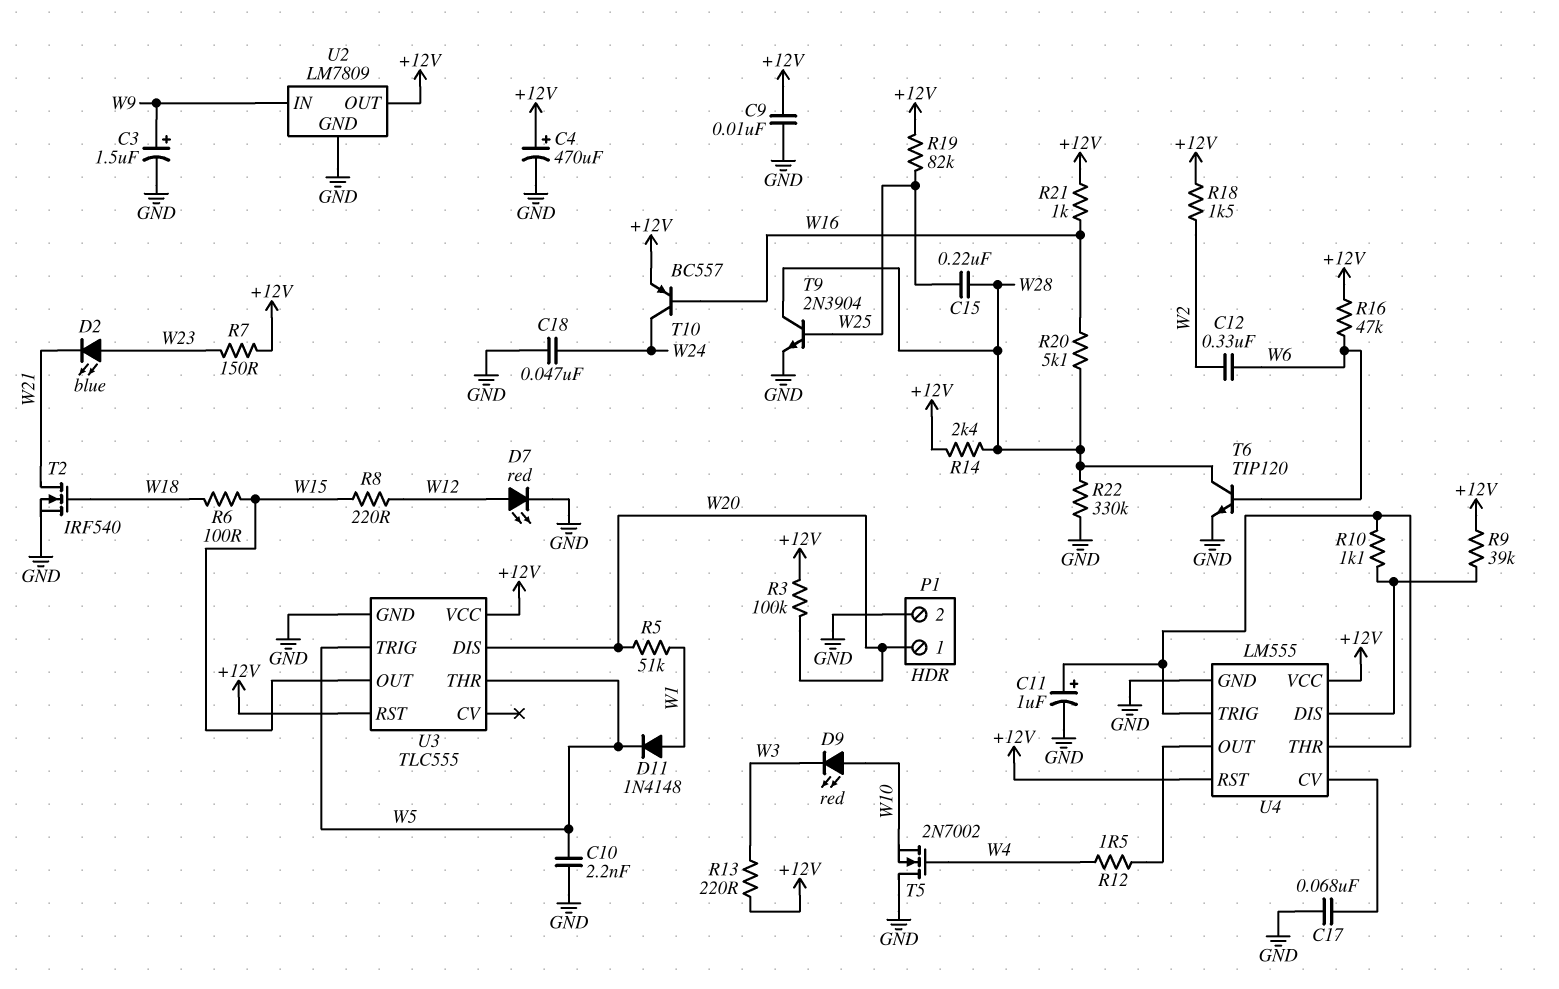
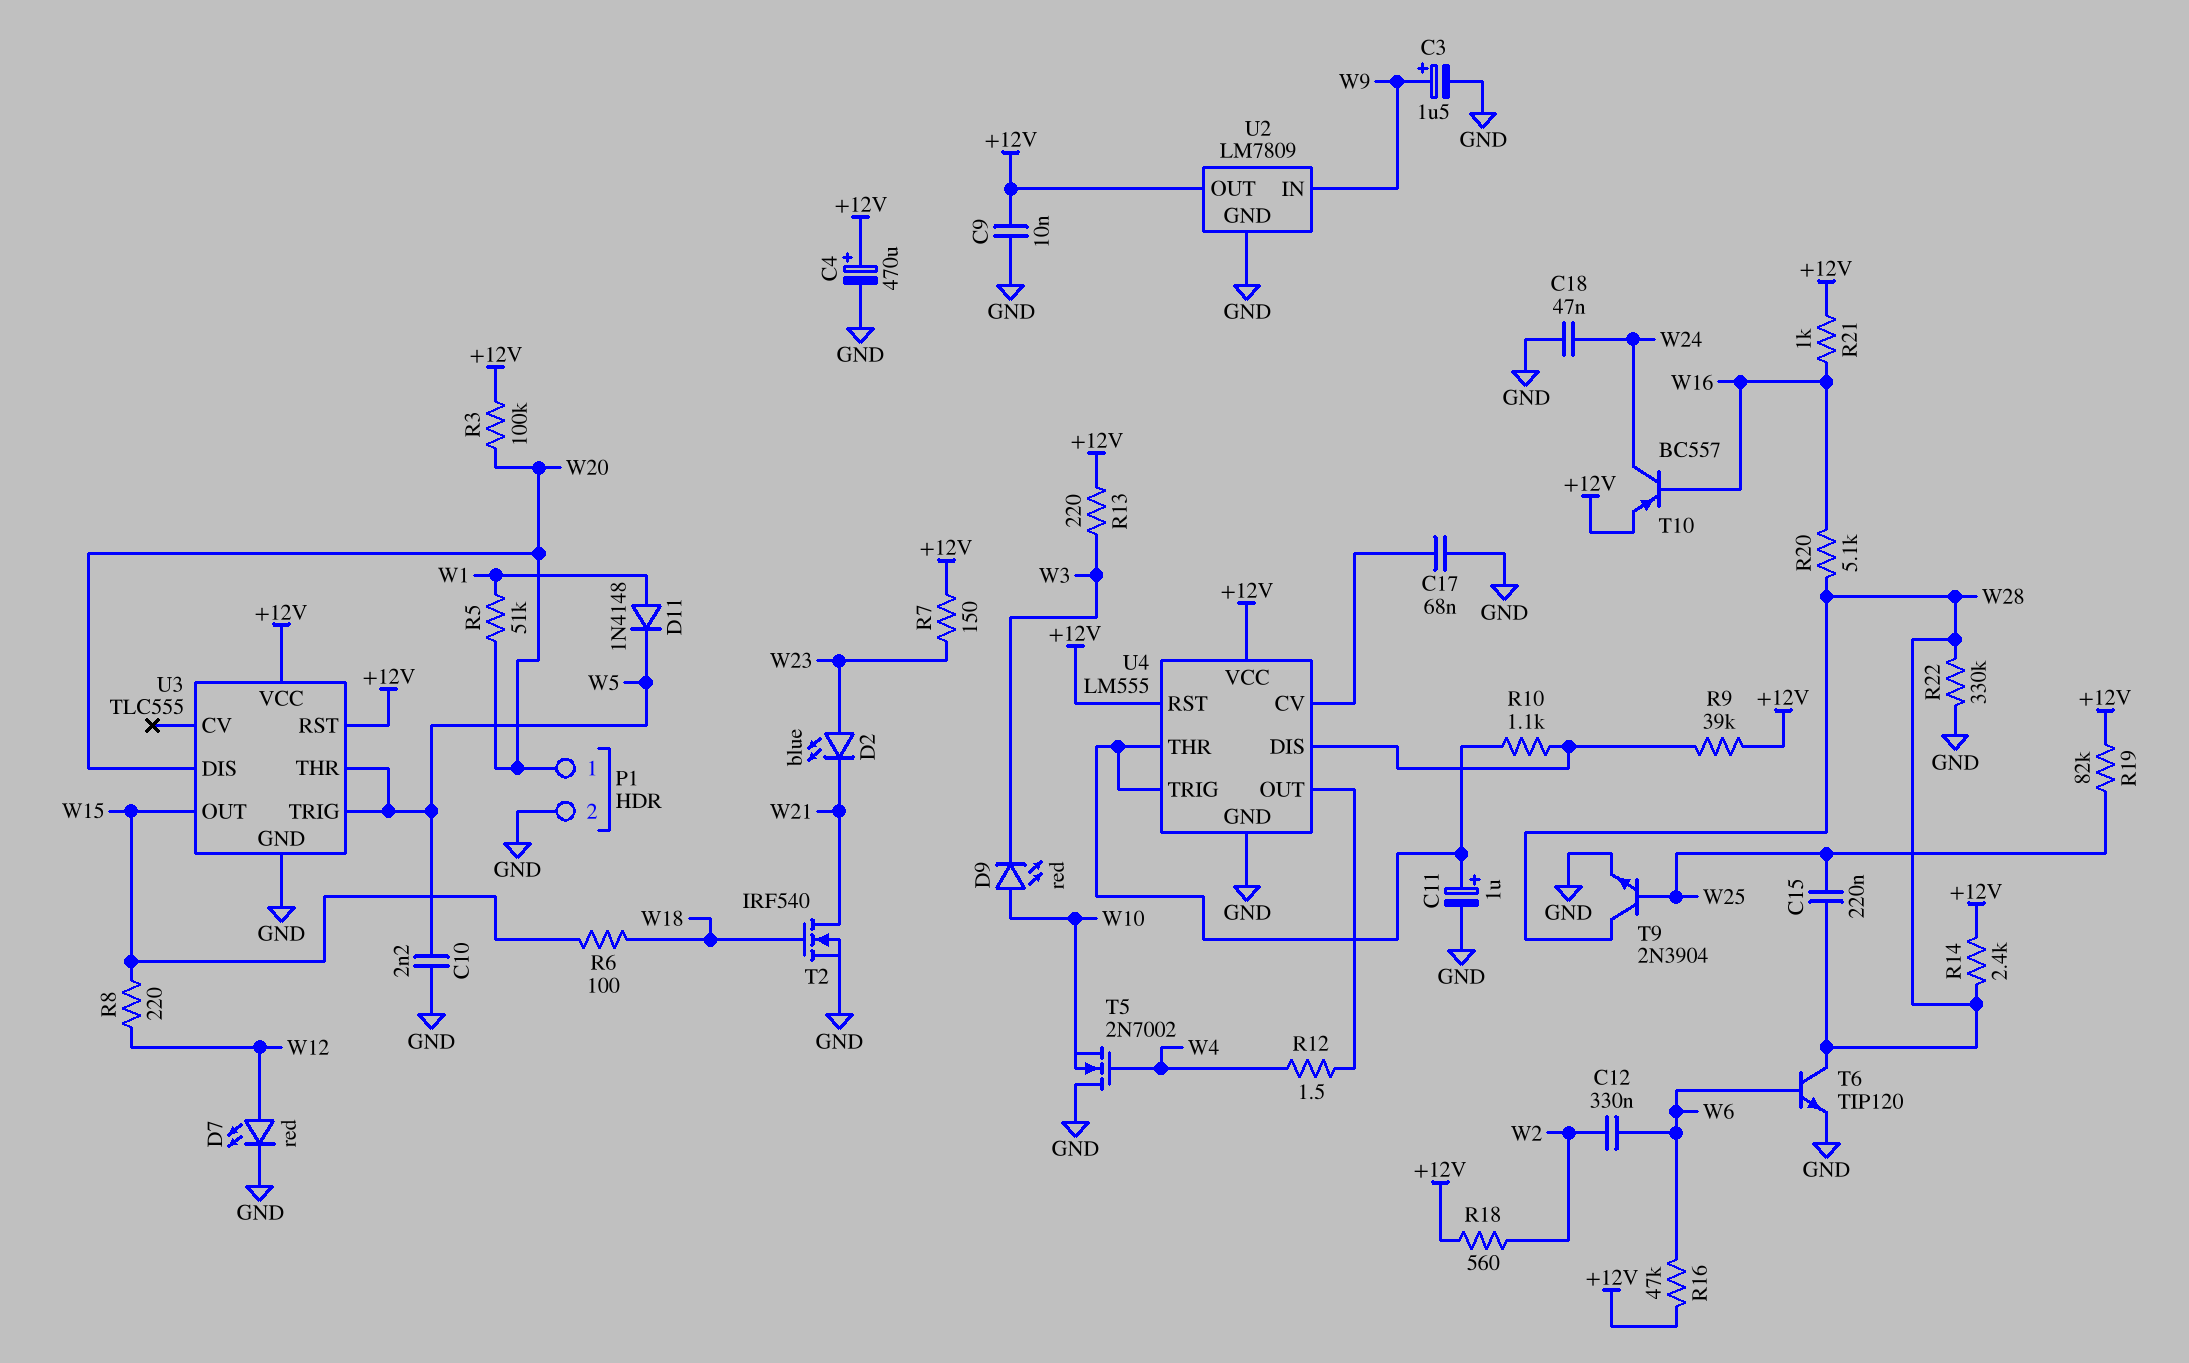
R18: 1.5k (+12V, W2) -> 560 (+12V, W2)

